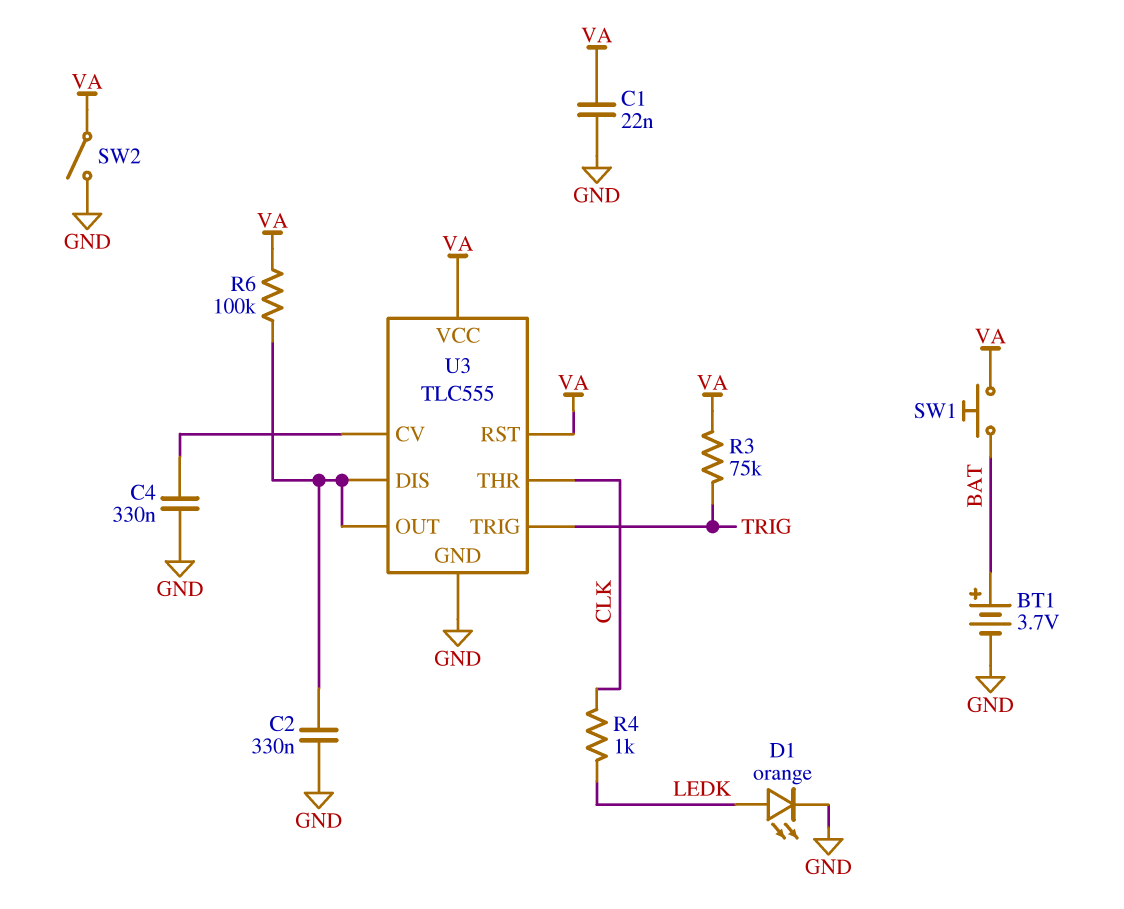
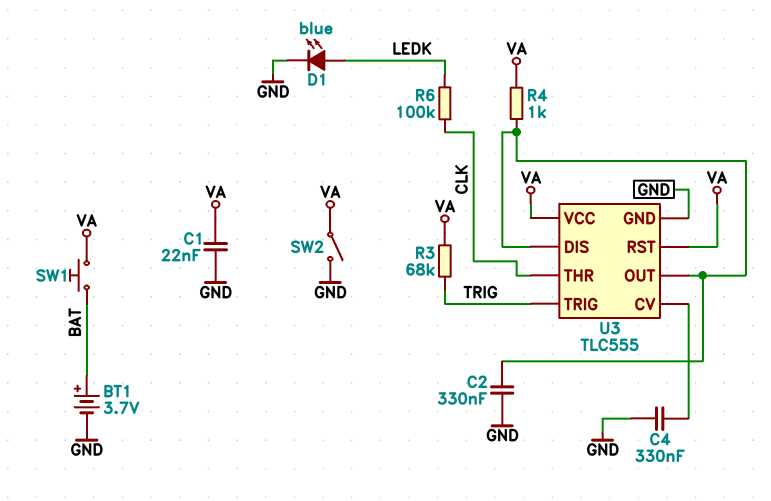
D1: LED orange (A LEDK, K GND) -> LED blue (A LEDK, K GND)
R3: 75k (TRIG, VA) -> 68k (TRIG, VA)
R4: 1k (CLK, LEDK) -> 1k (U3/DIS, VA)
R6: 100k (U3/DIS, VA) -> 100k (CLK, LEDK)

